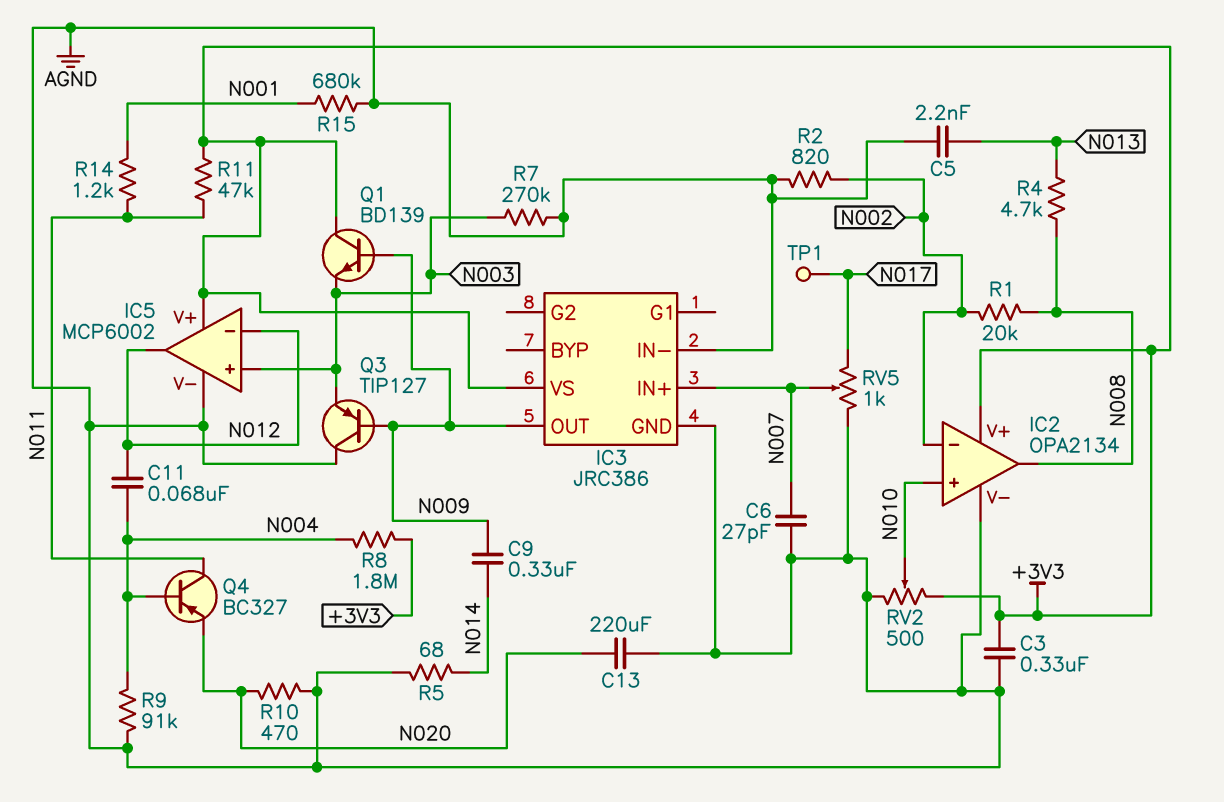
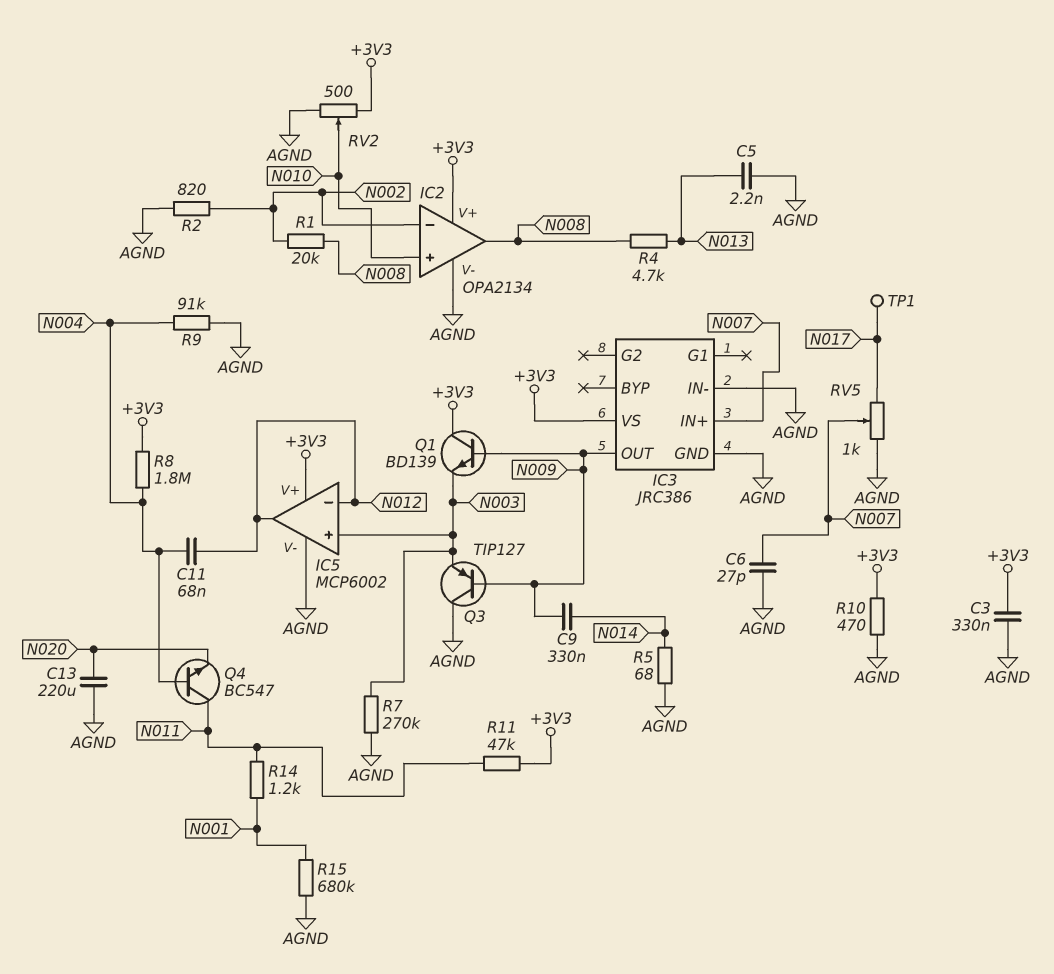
Q4: PNP BC327 (B N004, C N011, E N020) -> NPN BC547 (B N004, C N011, E N020)
R10: 470 (AGND, N020) -> 470 (+3V3, AGND)

